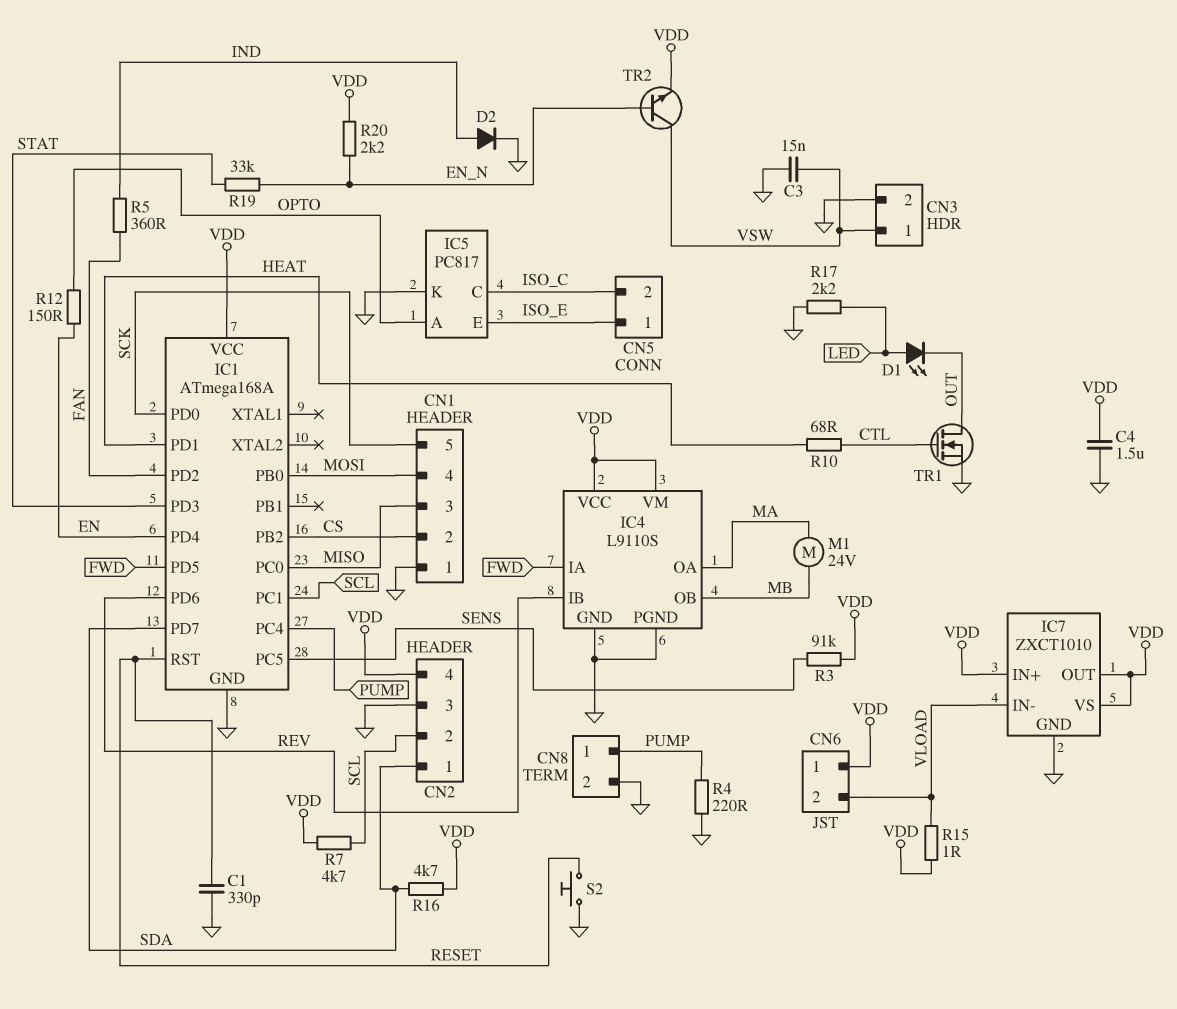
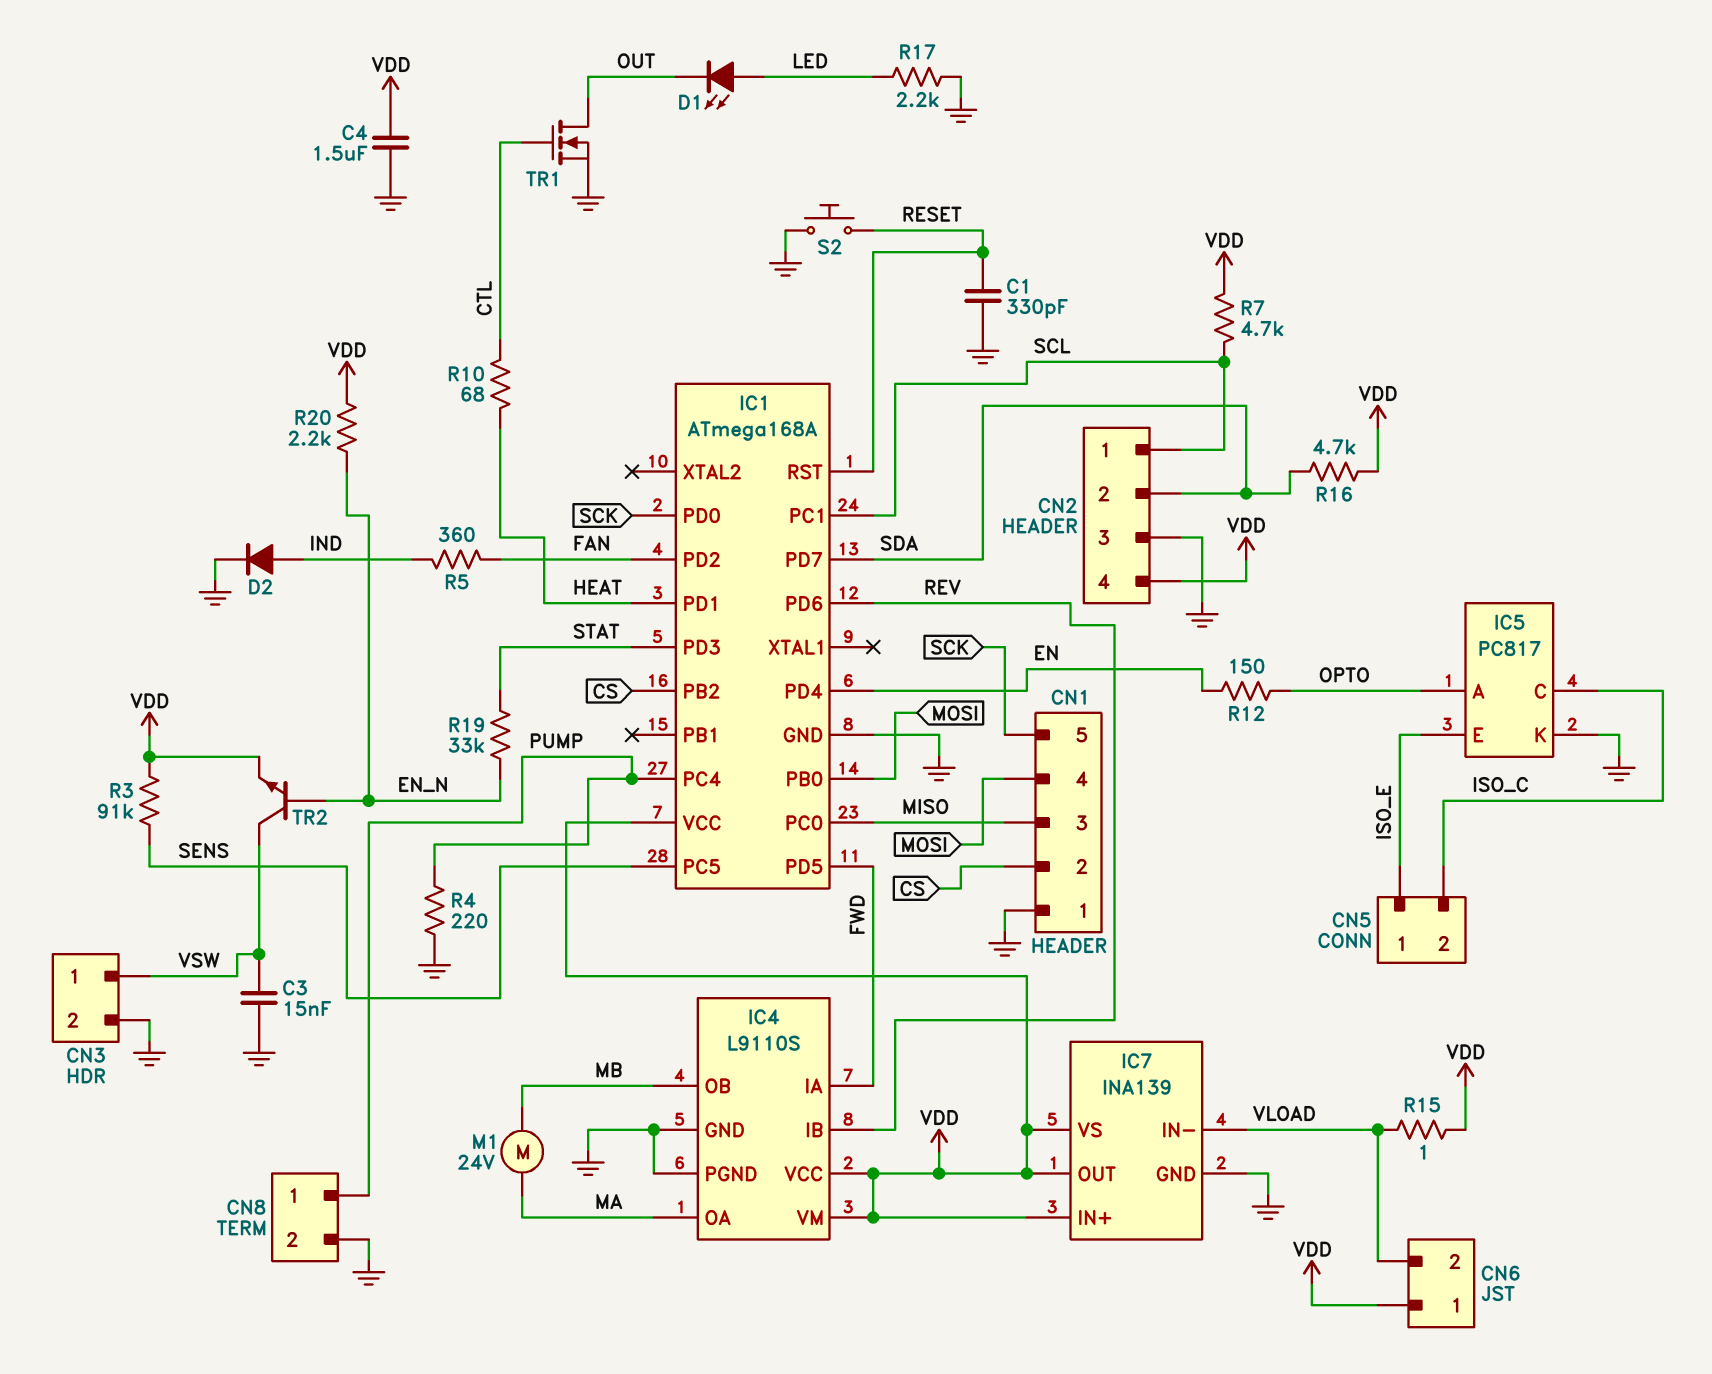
CN2 pin 1: SDA -> SCL
CN2 pin 2: SCL -> SDA
IC7: ZXCT1010 -> INA139

